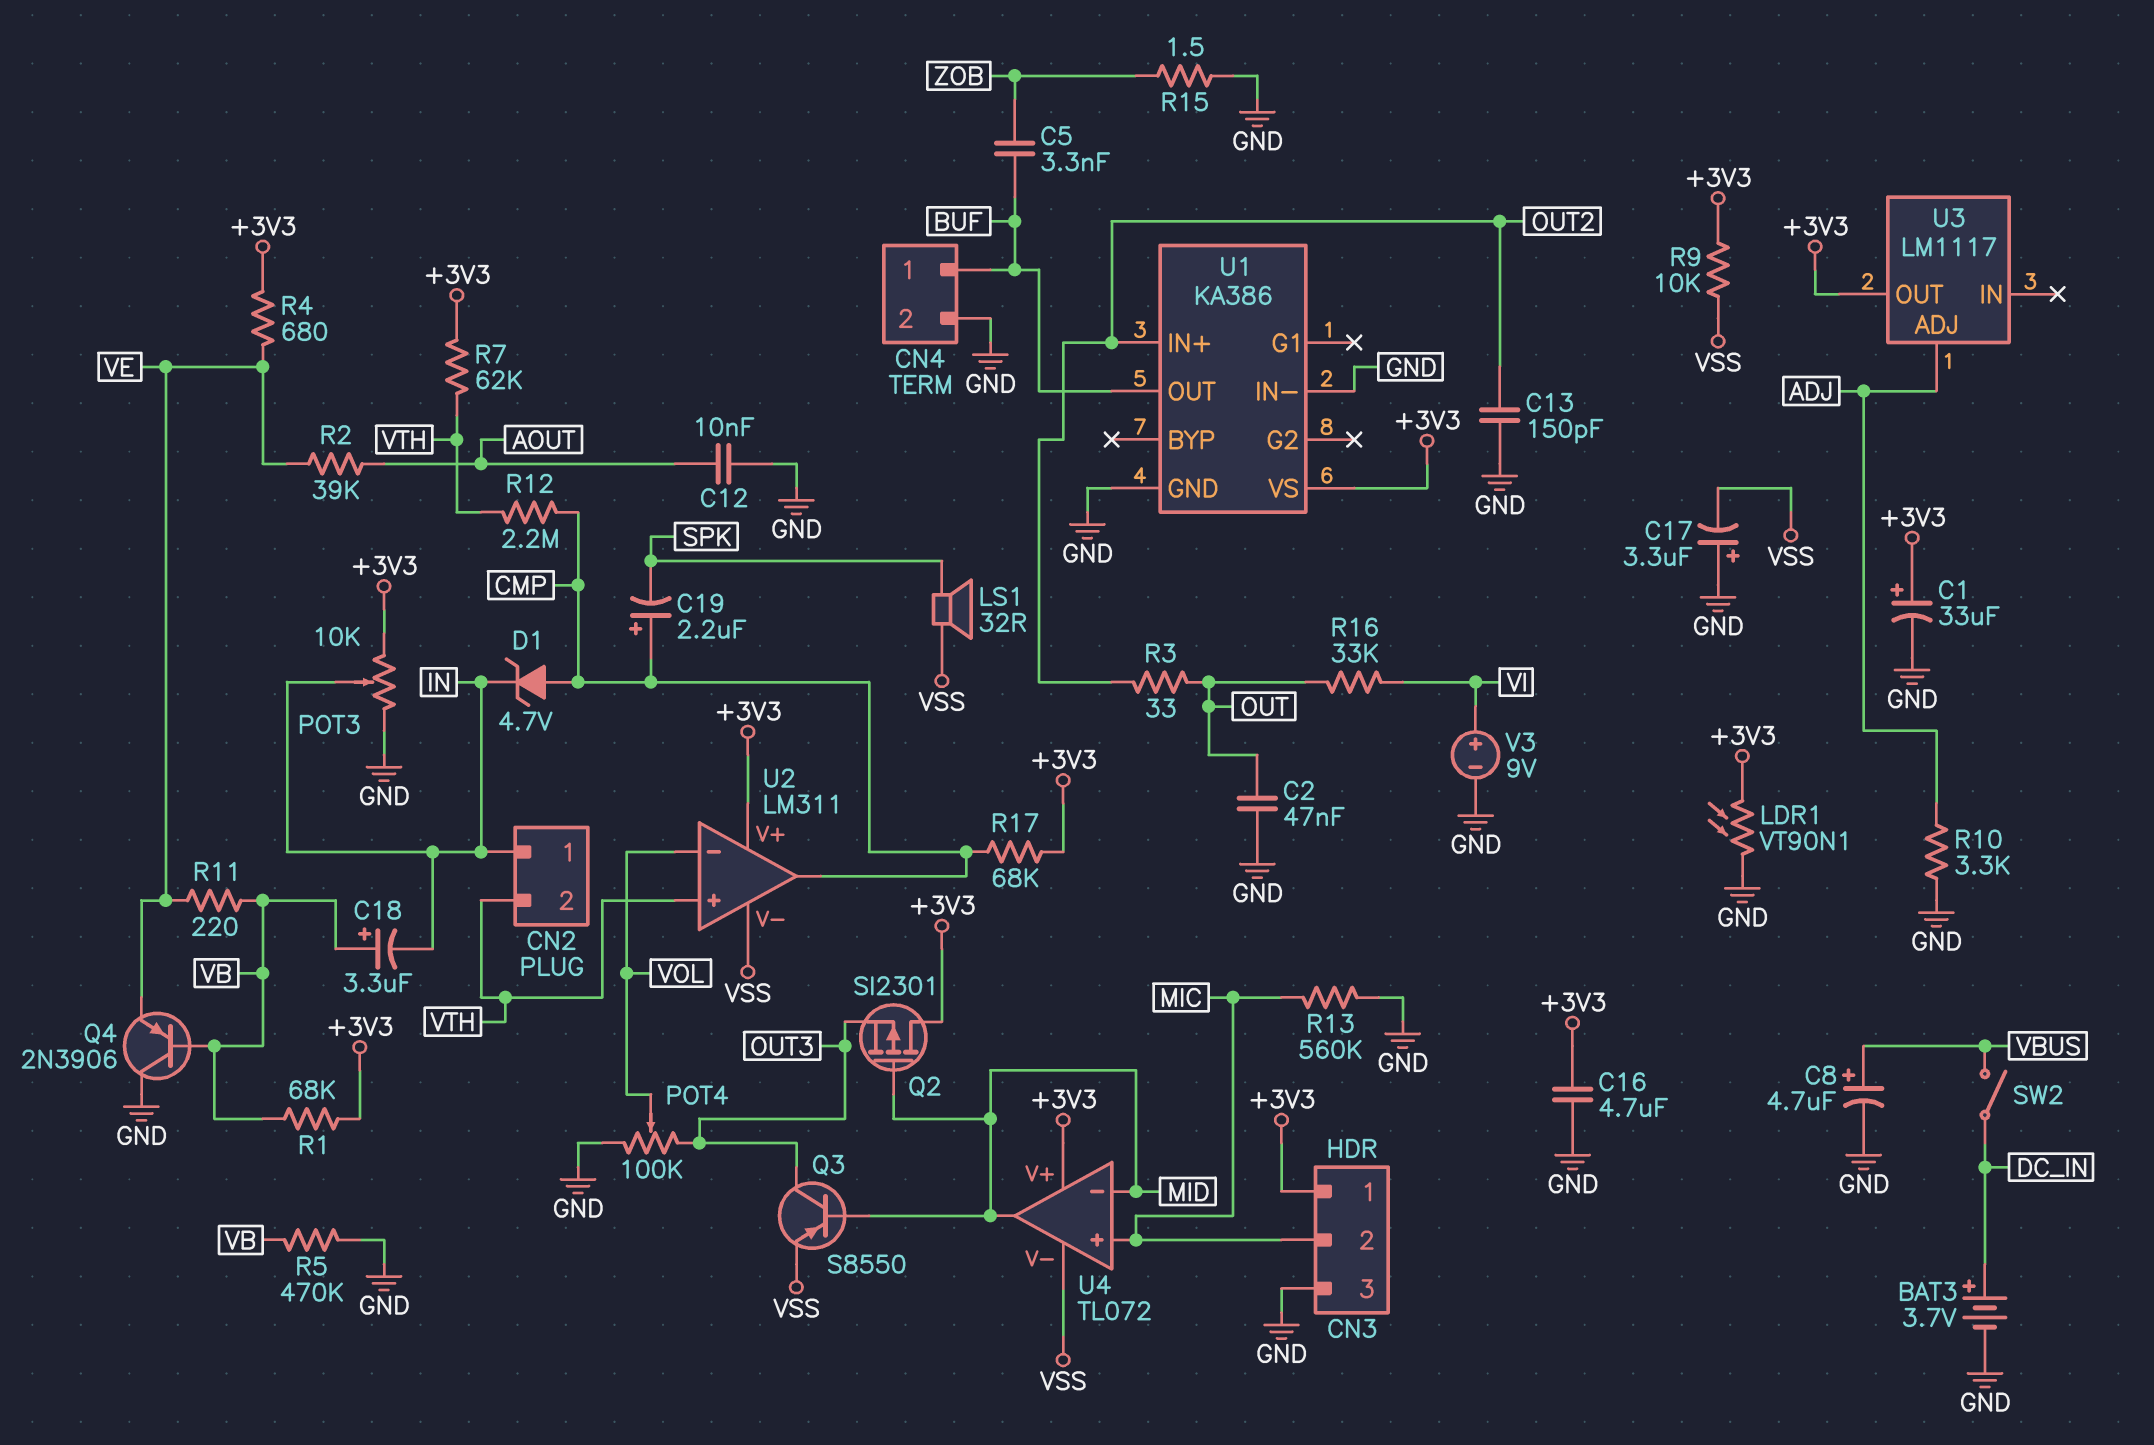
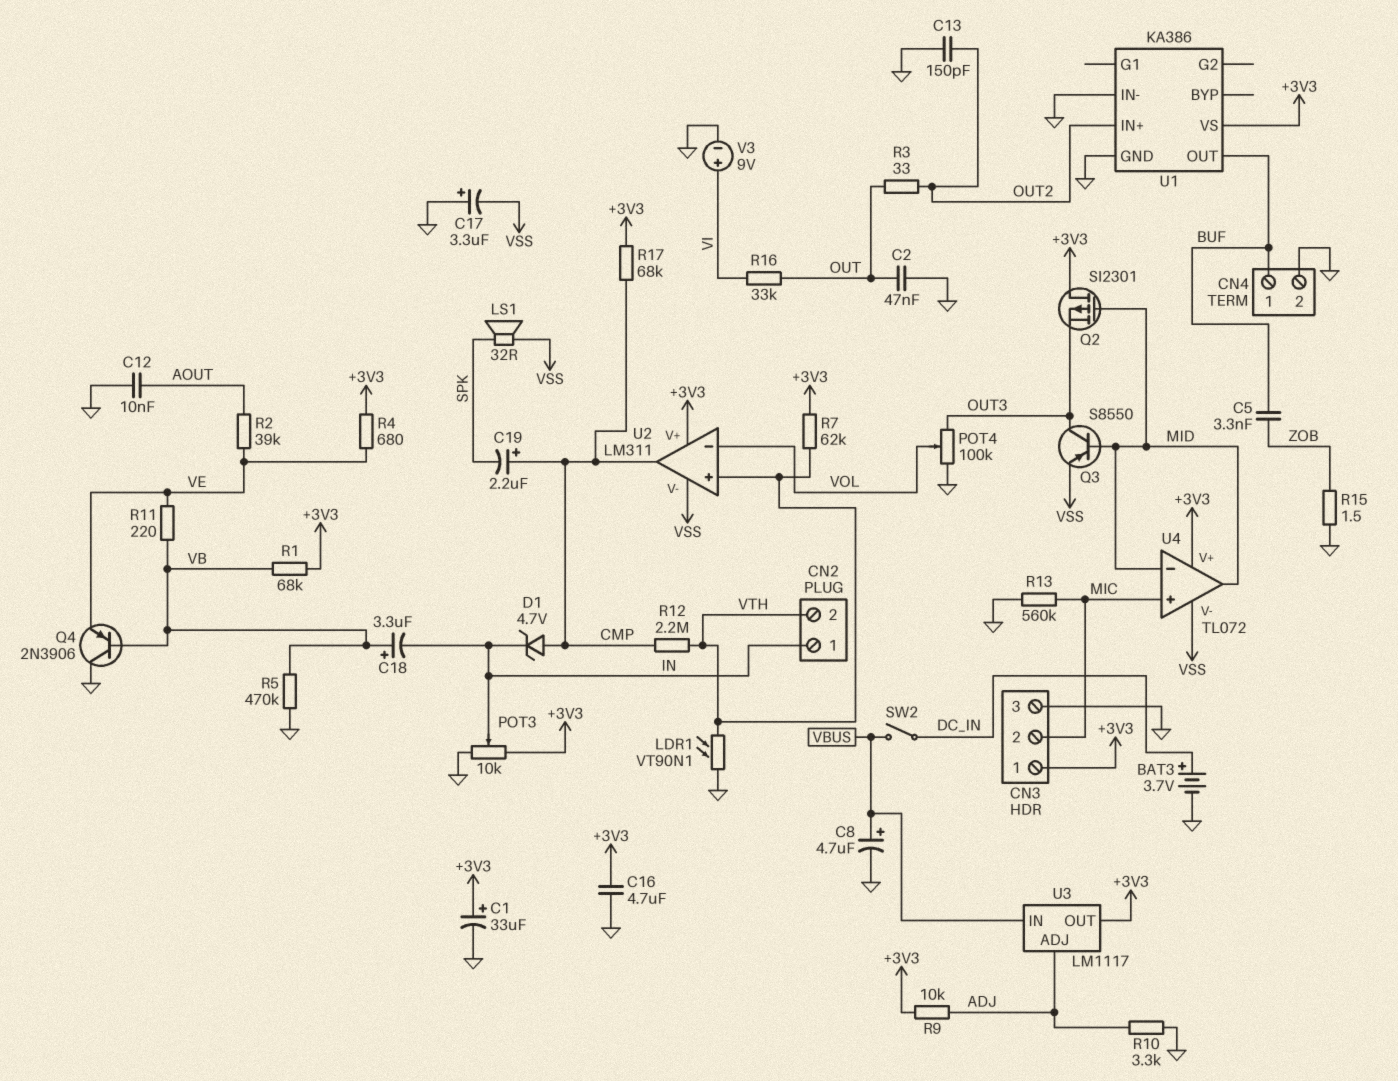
LDR1: VT90N1 (+3V3, GND) -> VT90N1 (GND, VTH)
R9: 10k (+3V3, VSS) -> 10k (+3V3, ADJ)
U3 pin IN: none -> VBUS

